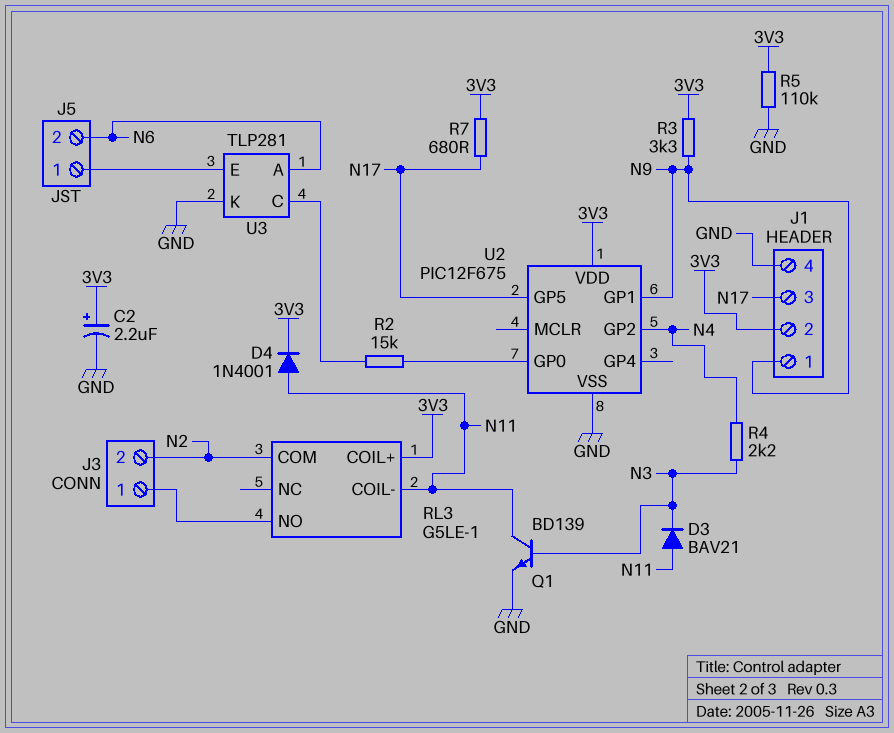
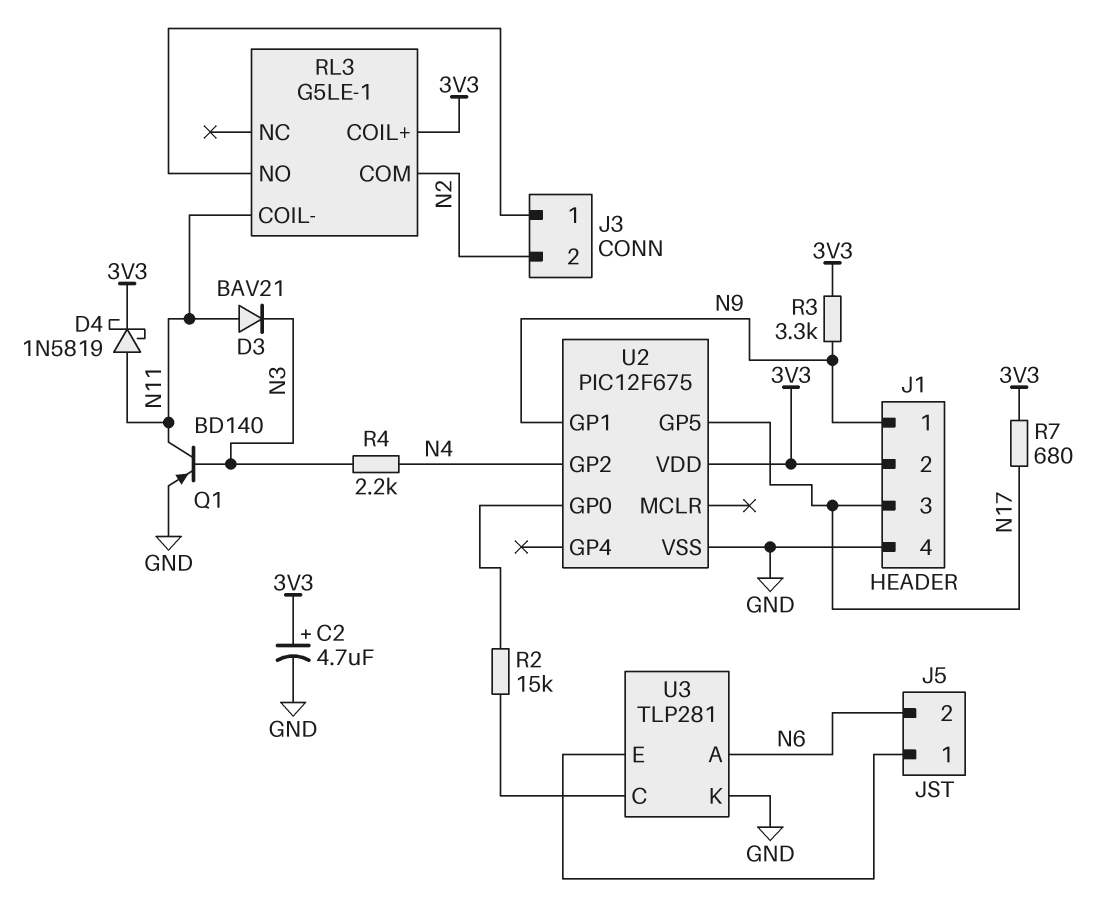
C2: 2.2uF (plus 3V3, minus GND) -> 4.7uF (plus 3V3, minus GND)
D4: diode 1N4001 (A N11, K 3V3) -> schottky 1N5819 (A N11, K 3V3)
Q1: NPN BD139 (B N3, C N11, E GND) -> PNP BD140 (B N3, C N11, E GND)
R5: 110k (3V3, GND) -> none

